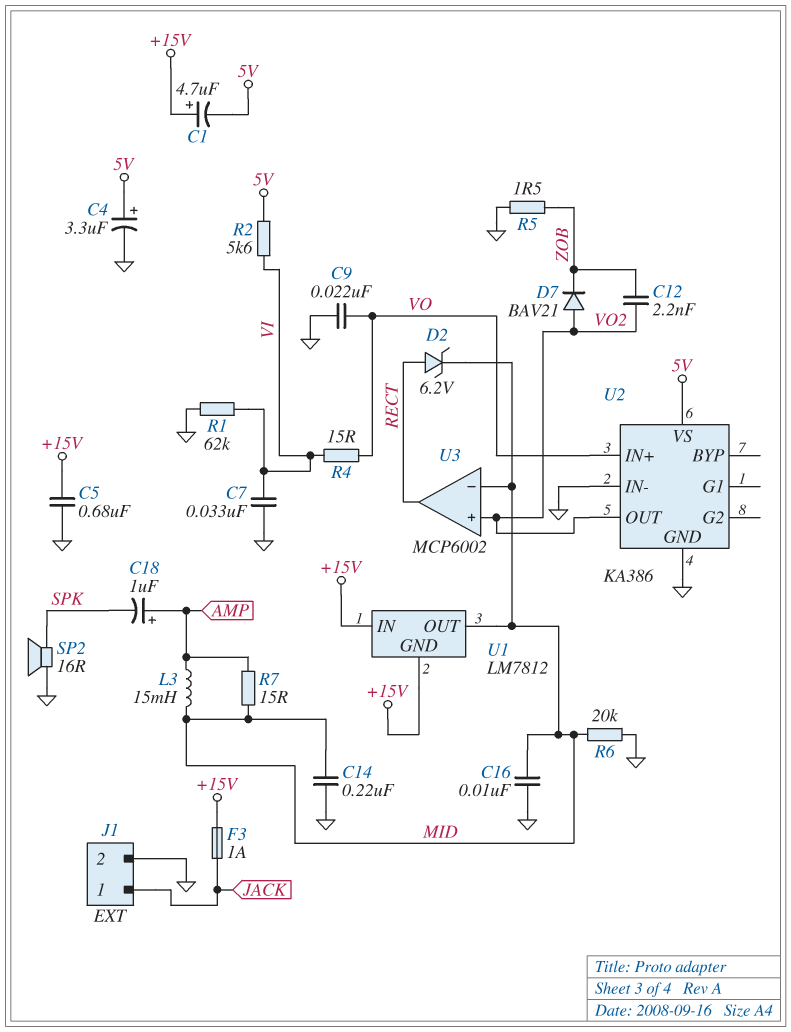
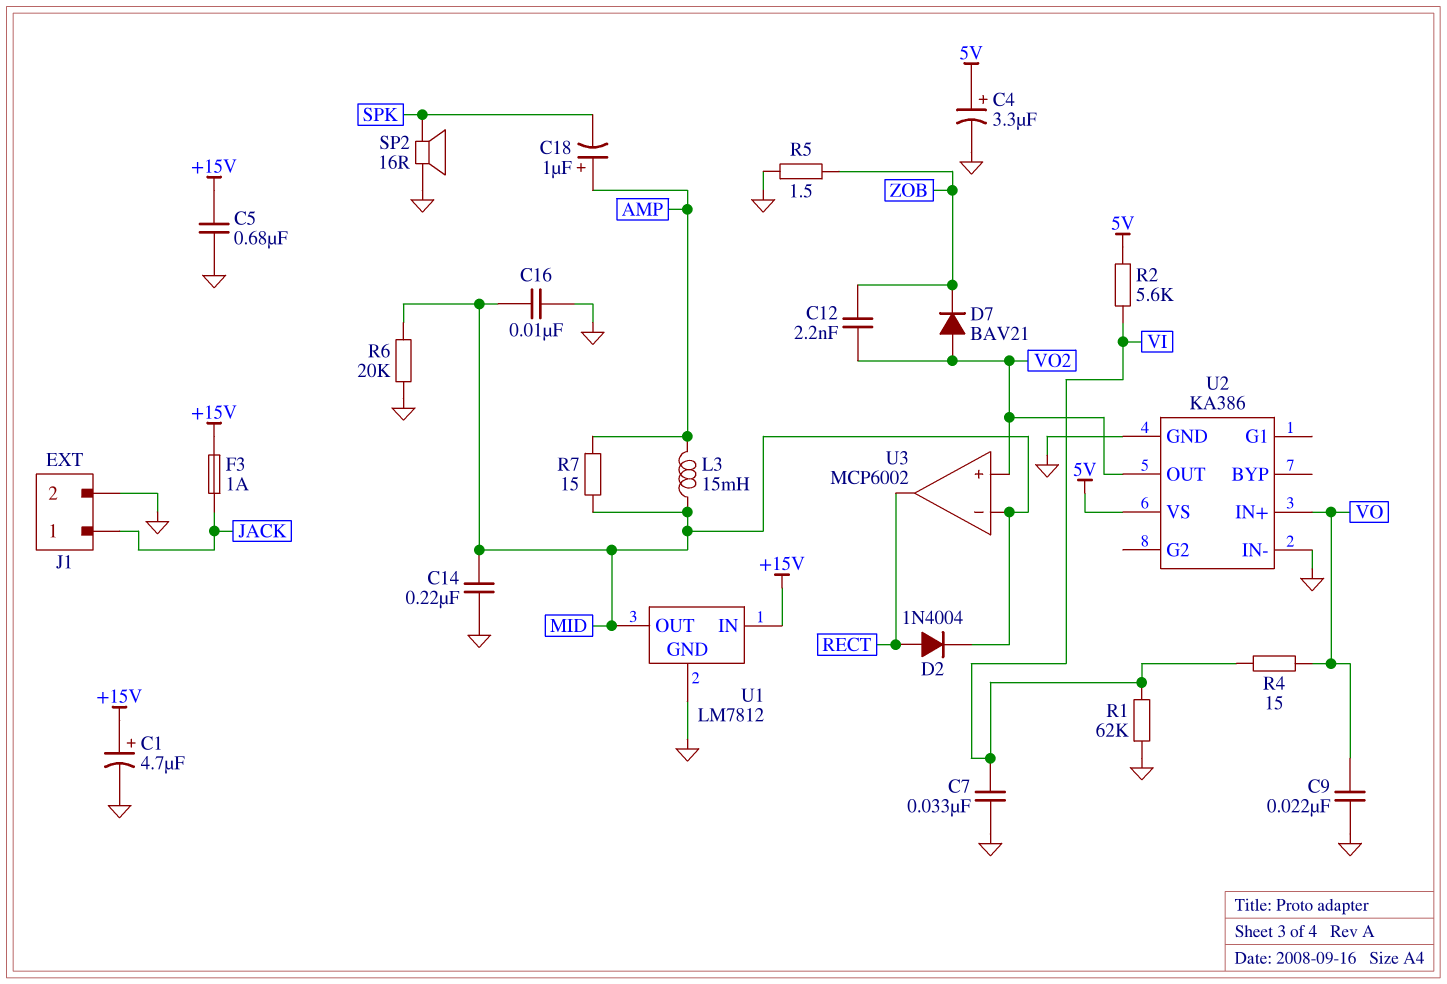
C1: 4.7uF (plus +15V, minus 5V) -> 4.7uF (plus +15V, minus GND)
D2: zener 6.2V (A RECT, K MID) -> diode 1N4004 (A RECT, K MID)
U1 pin GND: +15V -> GND

